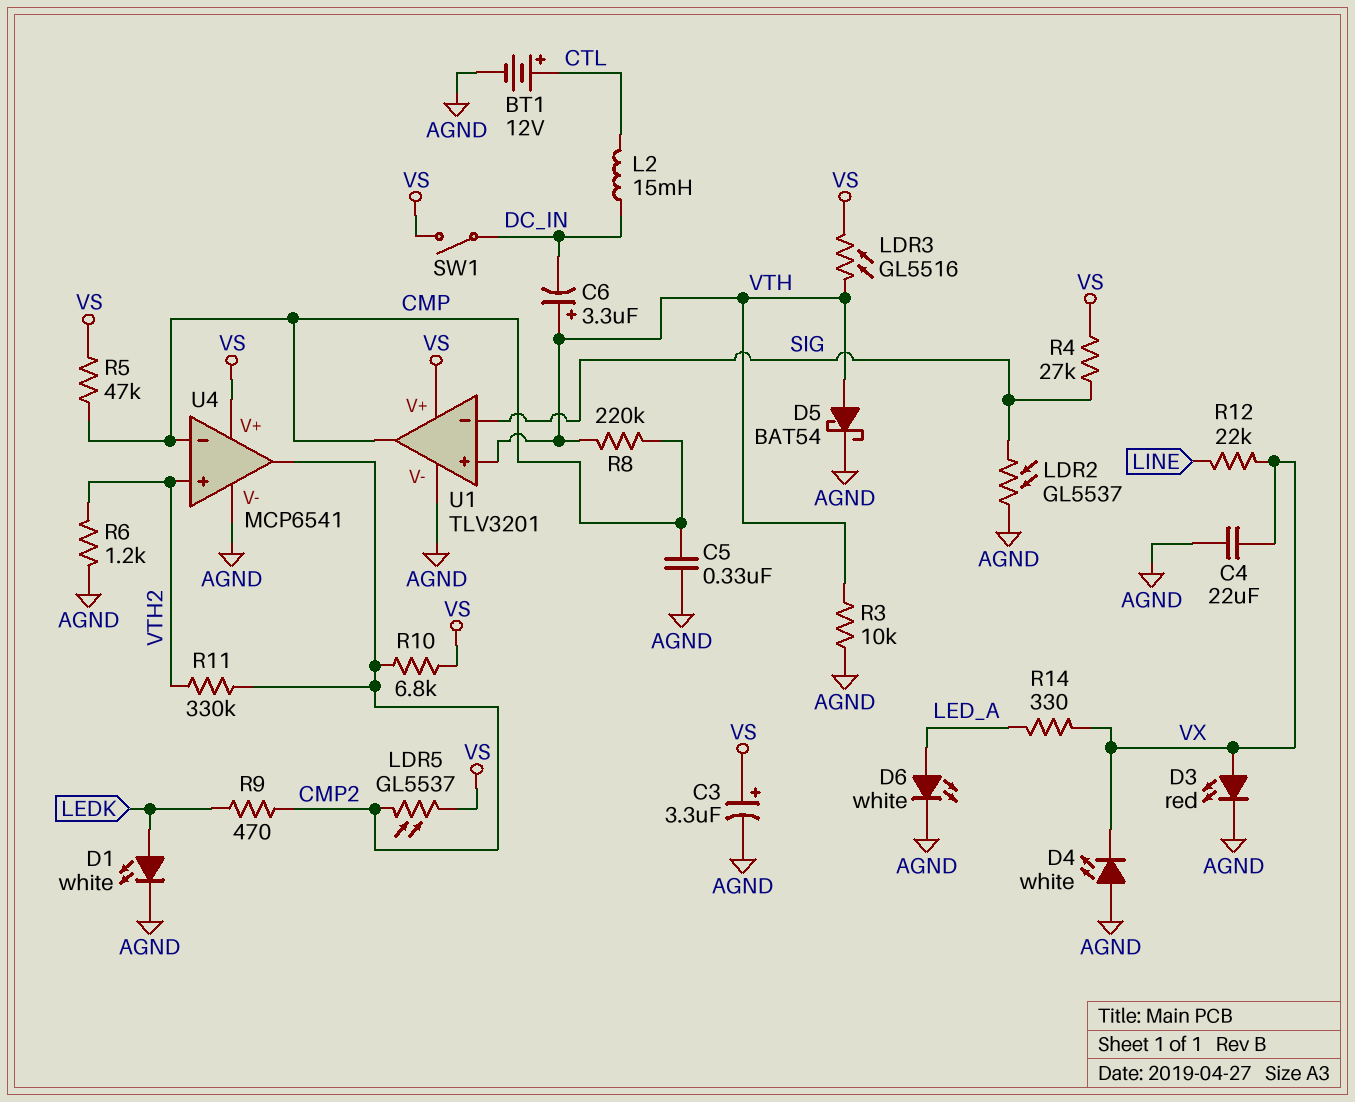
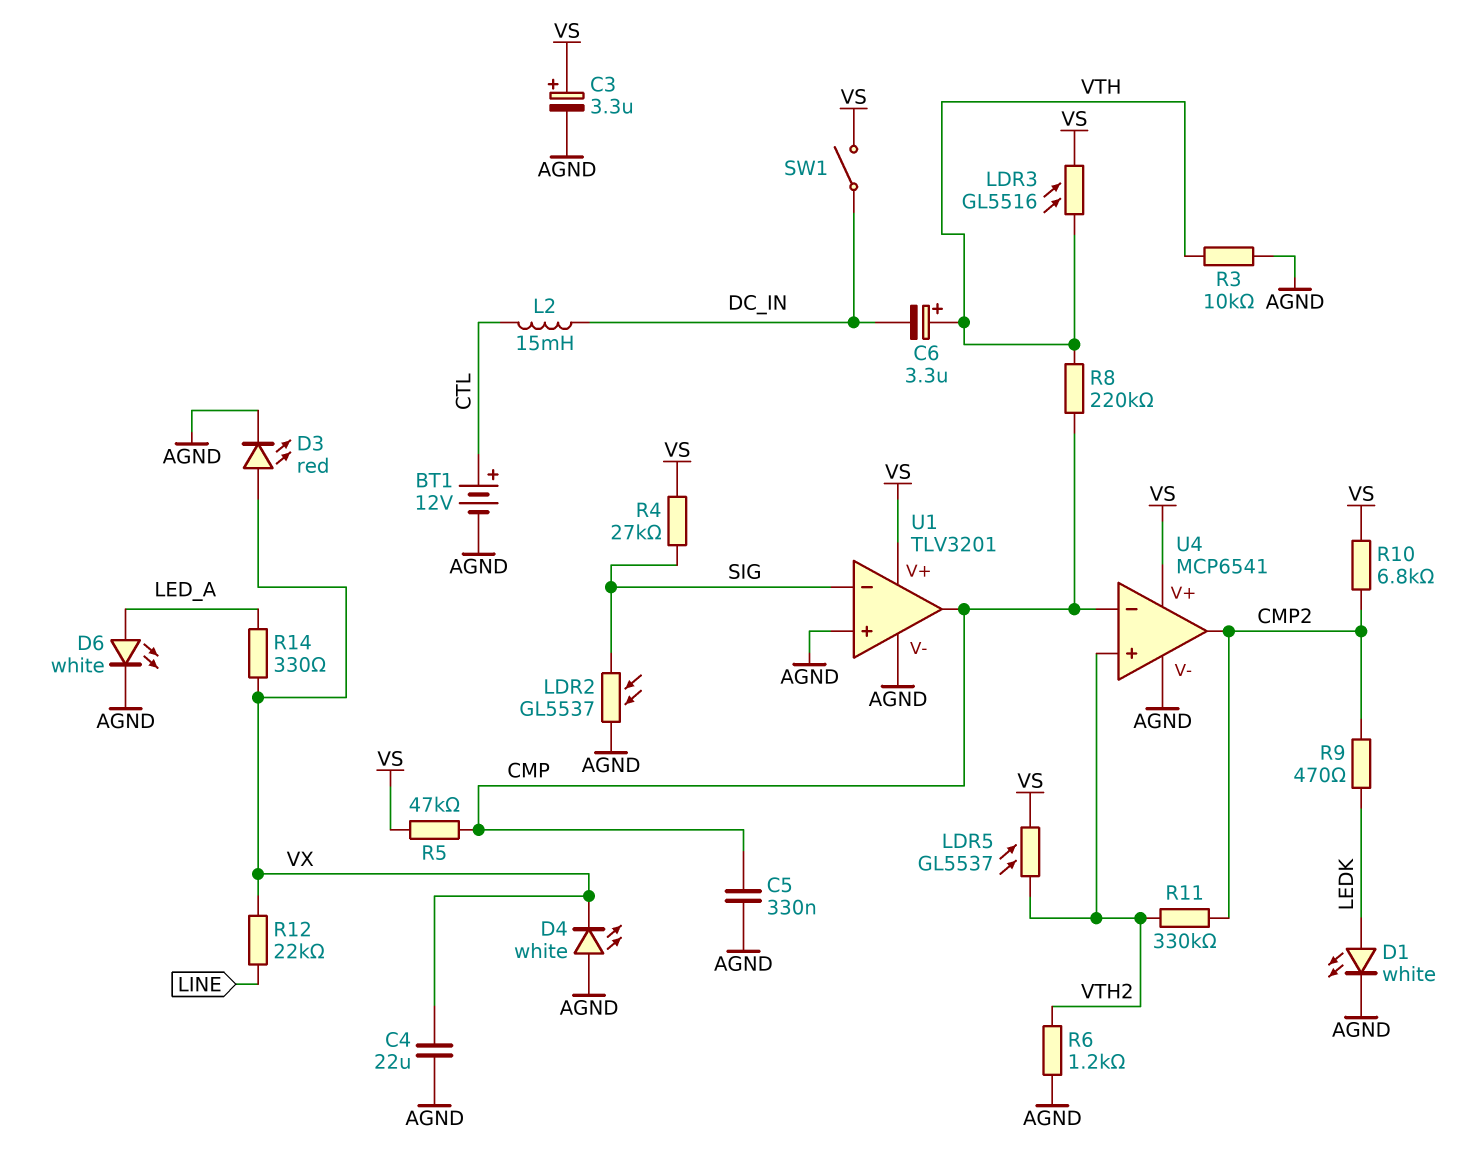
D5: schottky BAT54 (A VTH, K AGND) -> none
LDR5: GL5537 (CMP2, VS) -> GL5537 (VS, VTH2)
U1 pin in+: VTH -> AGND

